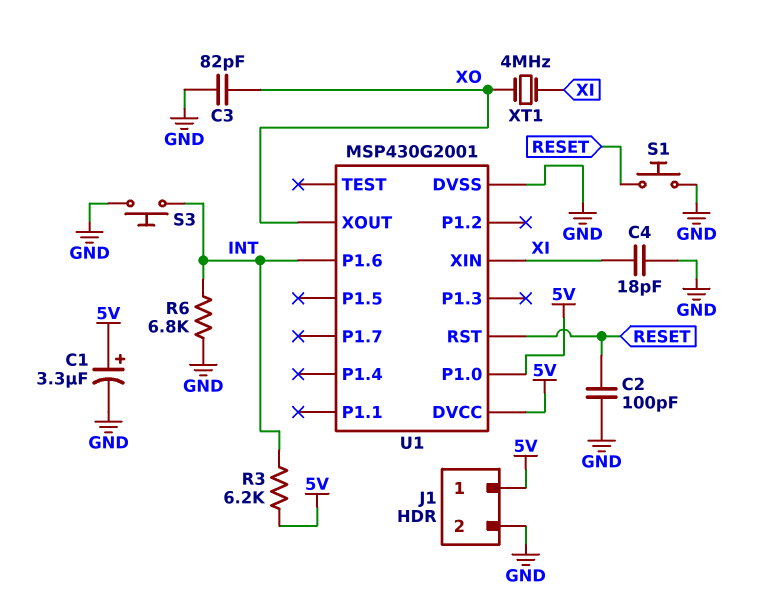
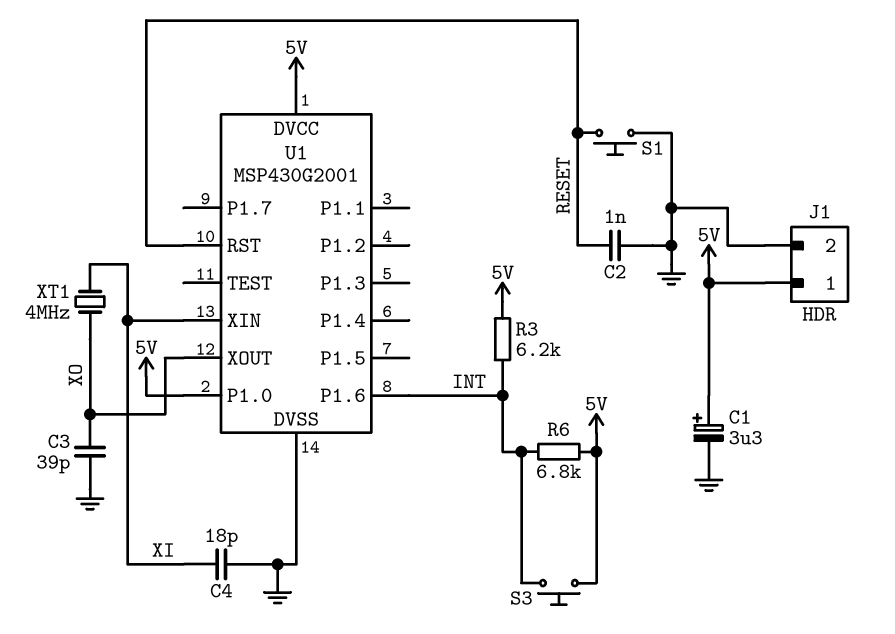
C2: 100pF (GND, RESET) -> 1nF (GND, RESET)
C3: 82pF (GND, XO) -> 39pF (GND, XO)
R6: 6.8k (GND, INT) -> 6.8k (5V, INT)
S3: button (GND, INT) -> button (5V, INT)

